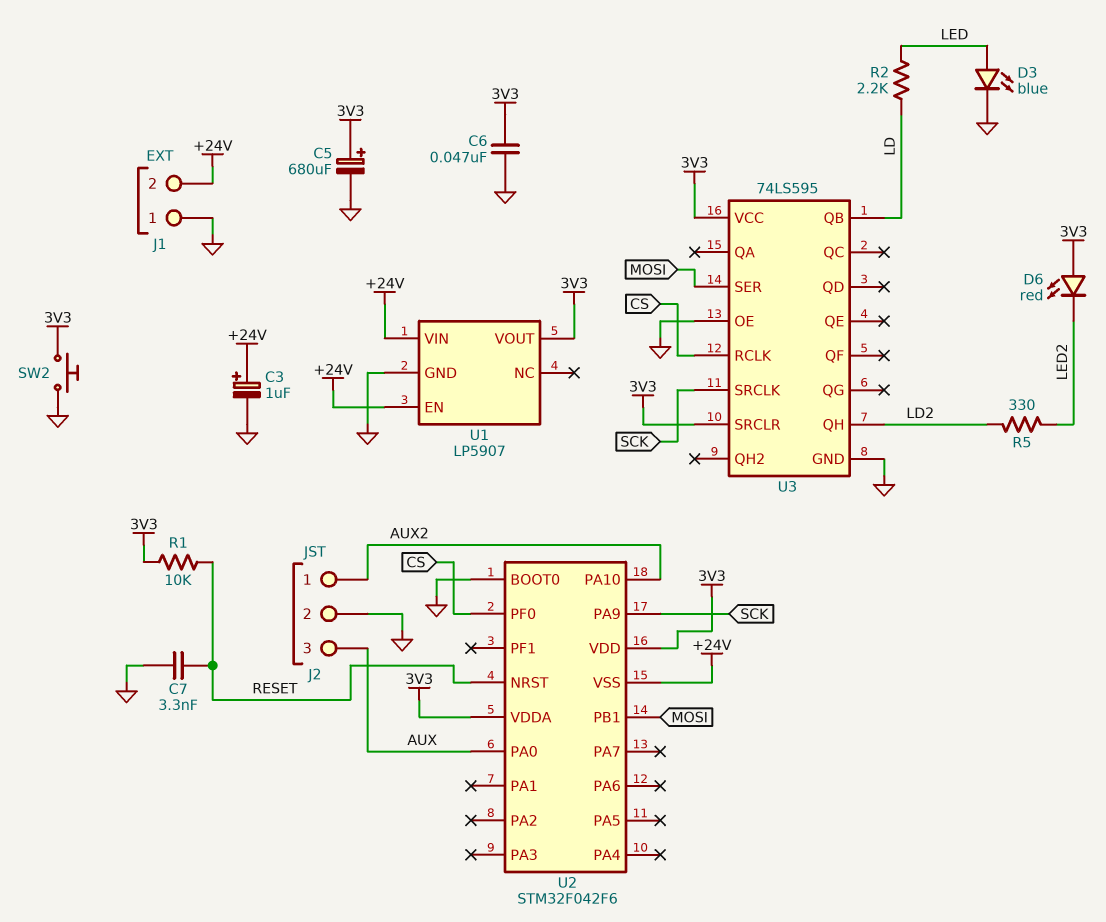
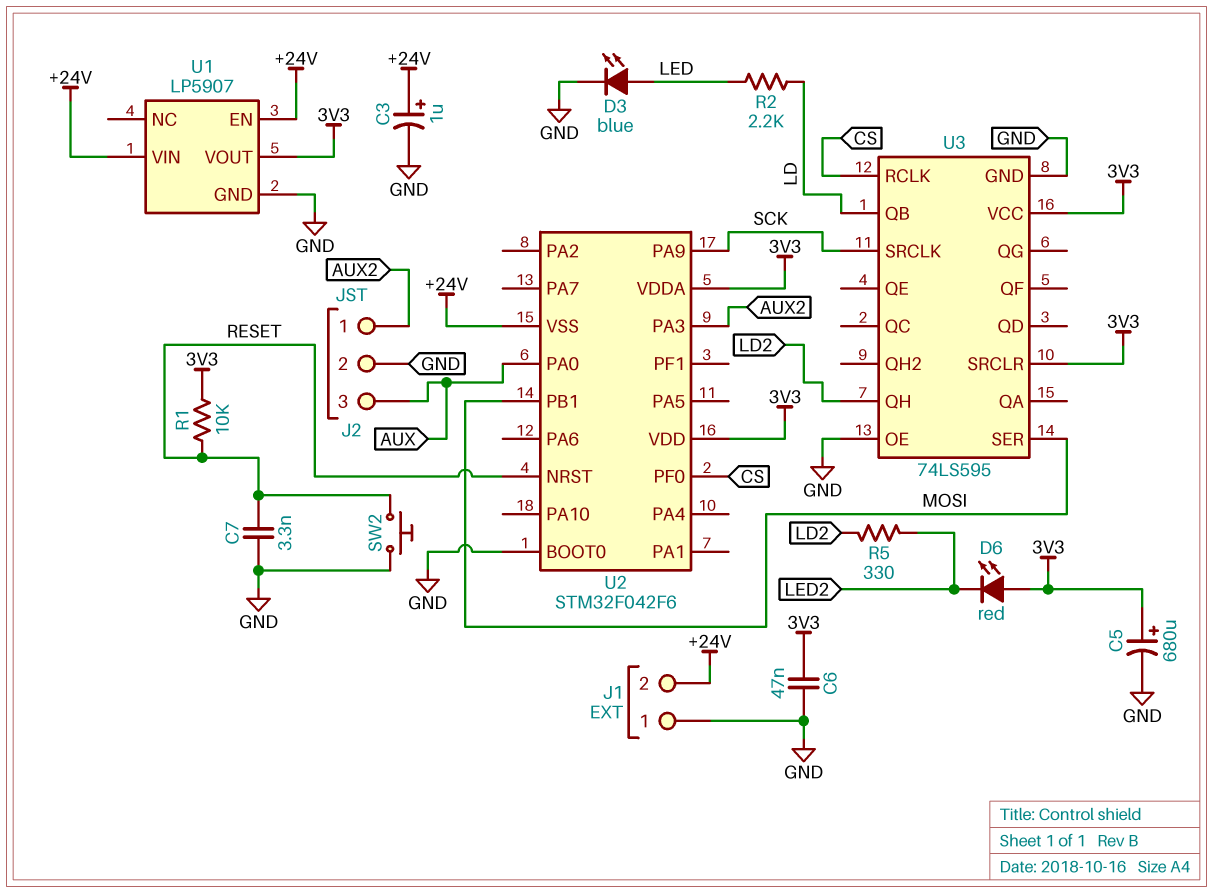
SW2: button (3V3, GND) -> button (GND, RESET)
U2 pin PA3: none -> AUX2
U2 pin PA10: AUX2 -> none

